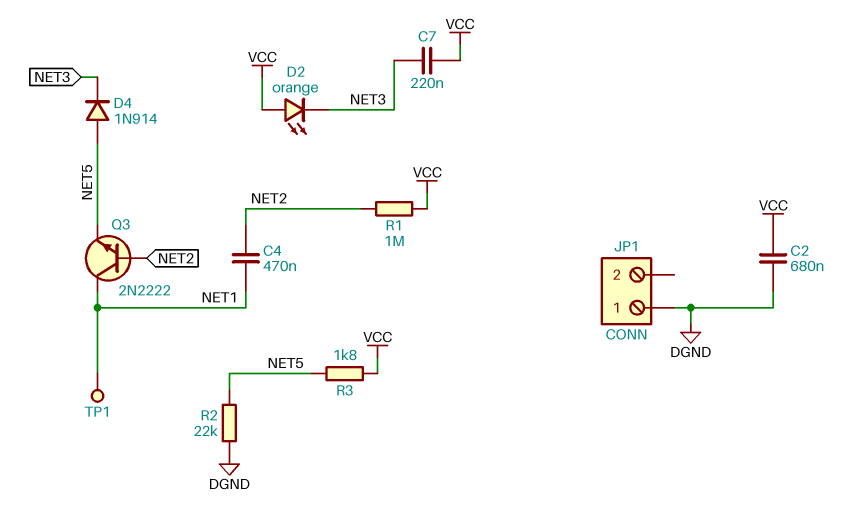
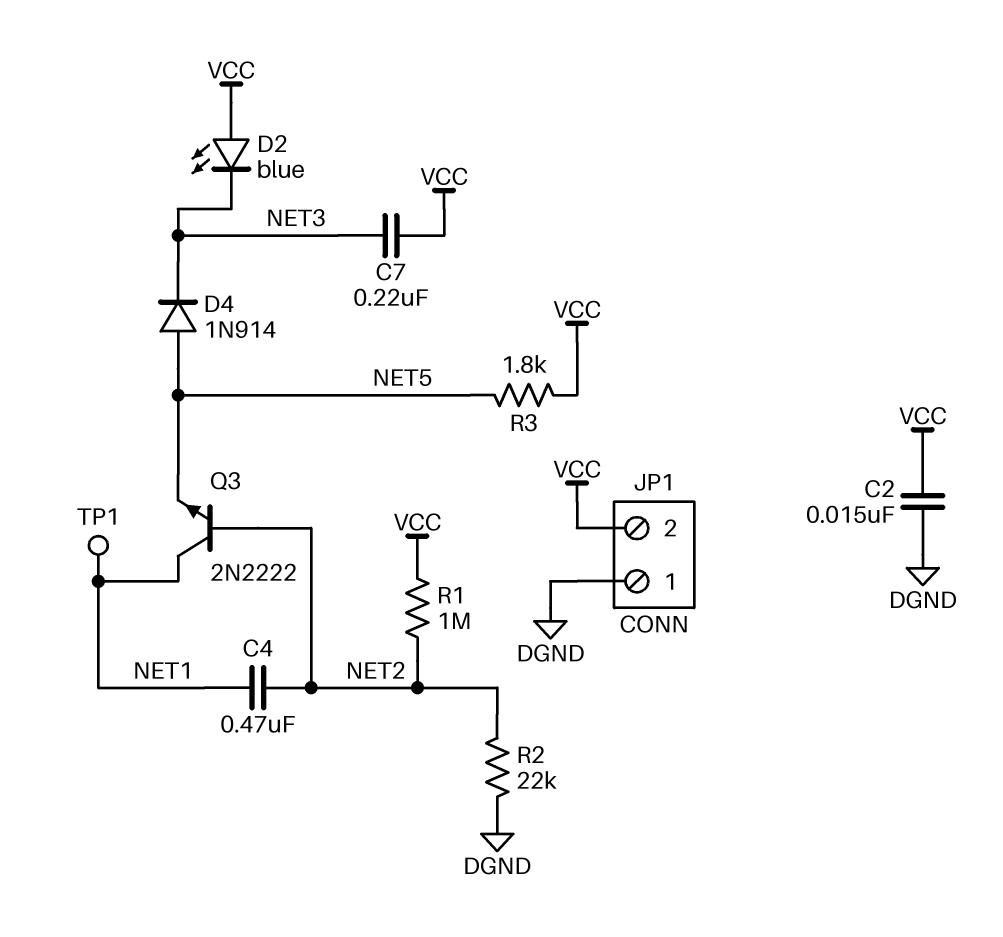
C2: 680nF (DGND, VCC) -> 15nF (DGND, VCC)
D2: LED orange (A VCC, K NET3) -> LED blue (A VCC, K NET3)
JP1 pin 2: none -> VCC
R2: 22k (DGND, NET5) -> 22k (DGND, NET2)

